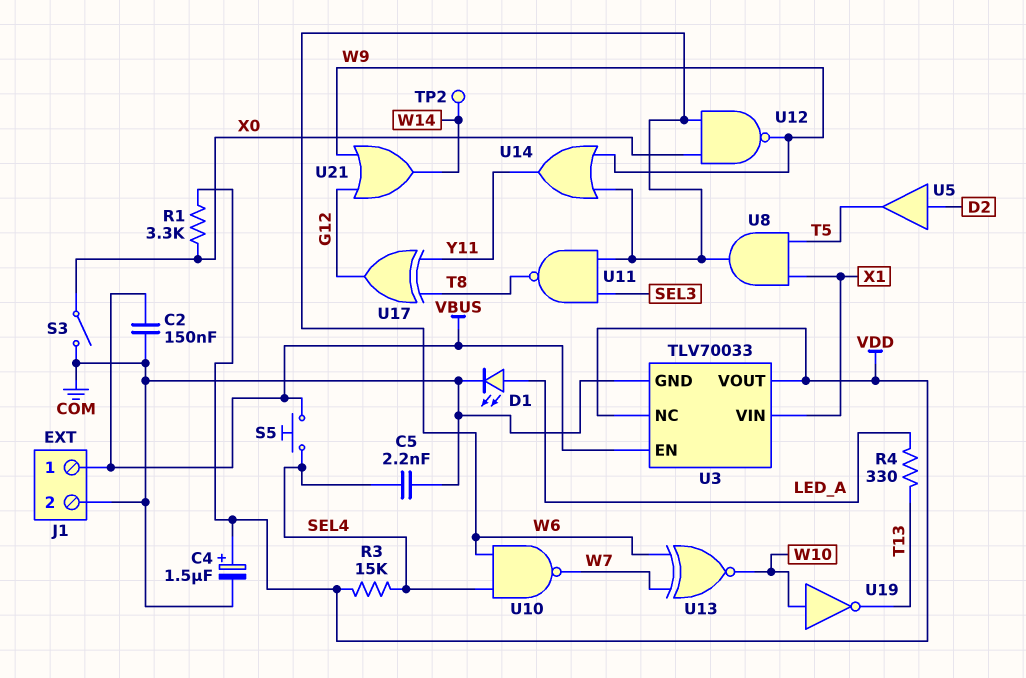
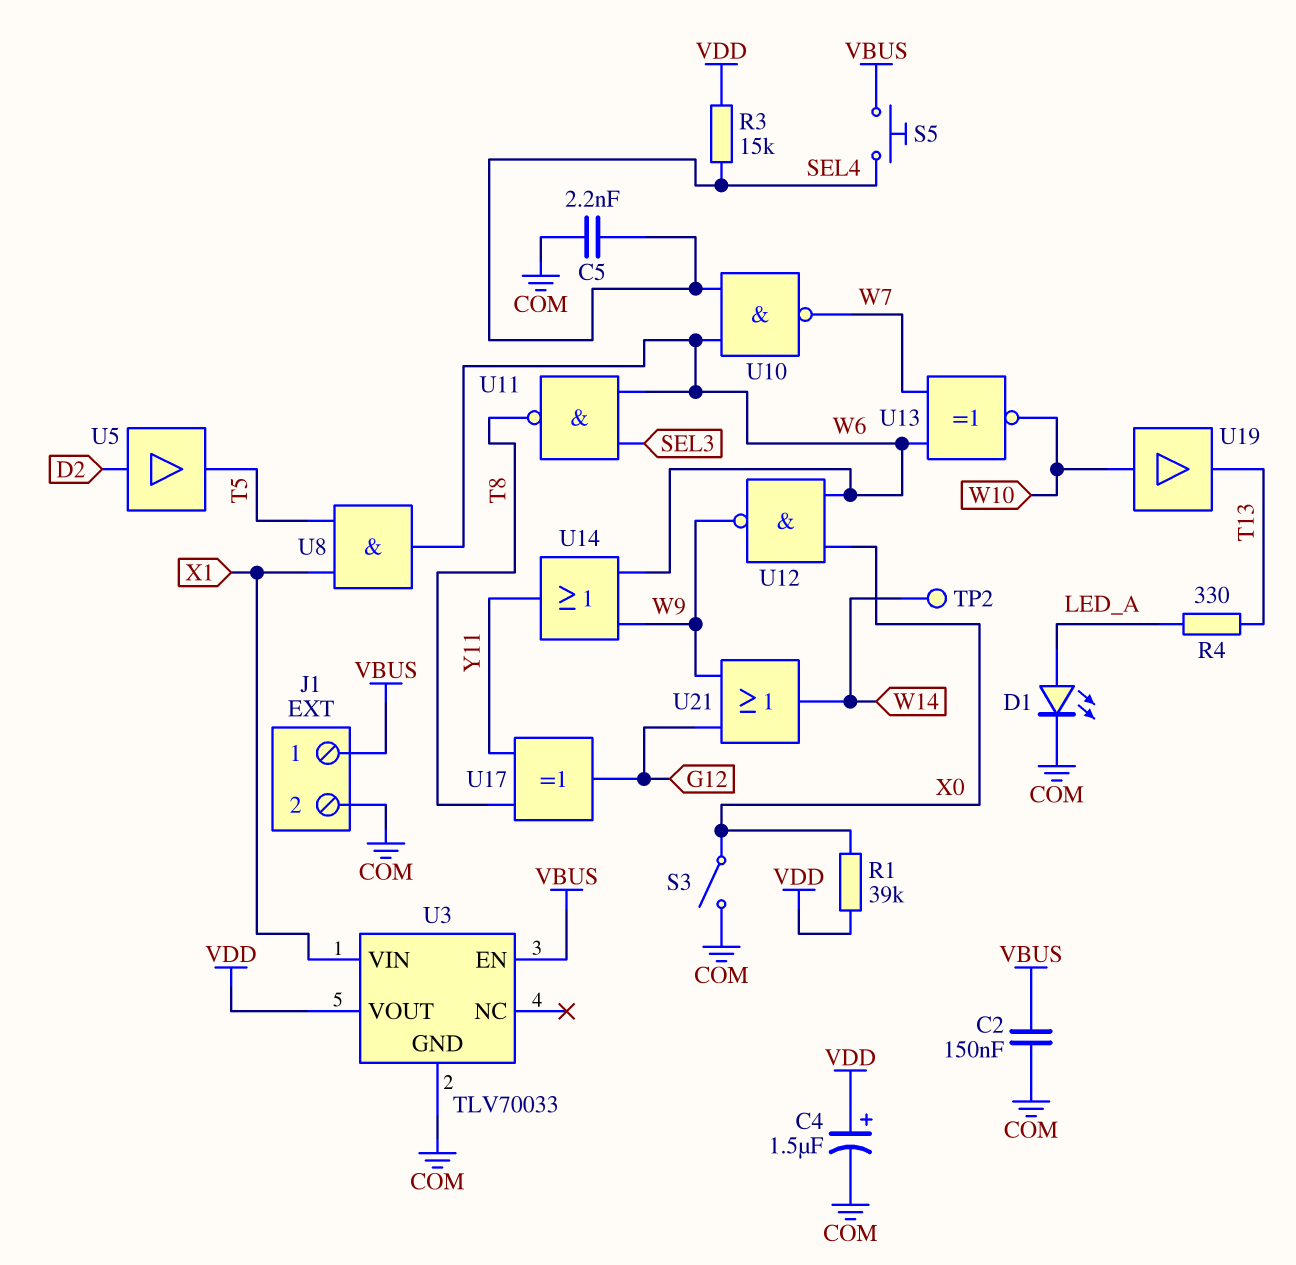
R1: 3.3k (VDD, X0) -> 39k (VDD, X0)
U3 pin NC: VDD -> none
U19: NOT (in W10, out T13) -> buffer (in W10, out T13)

